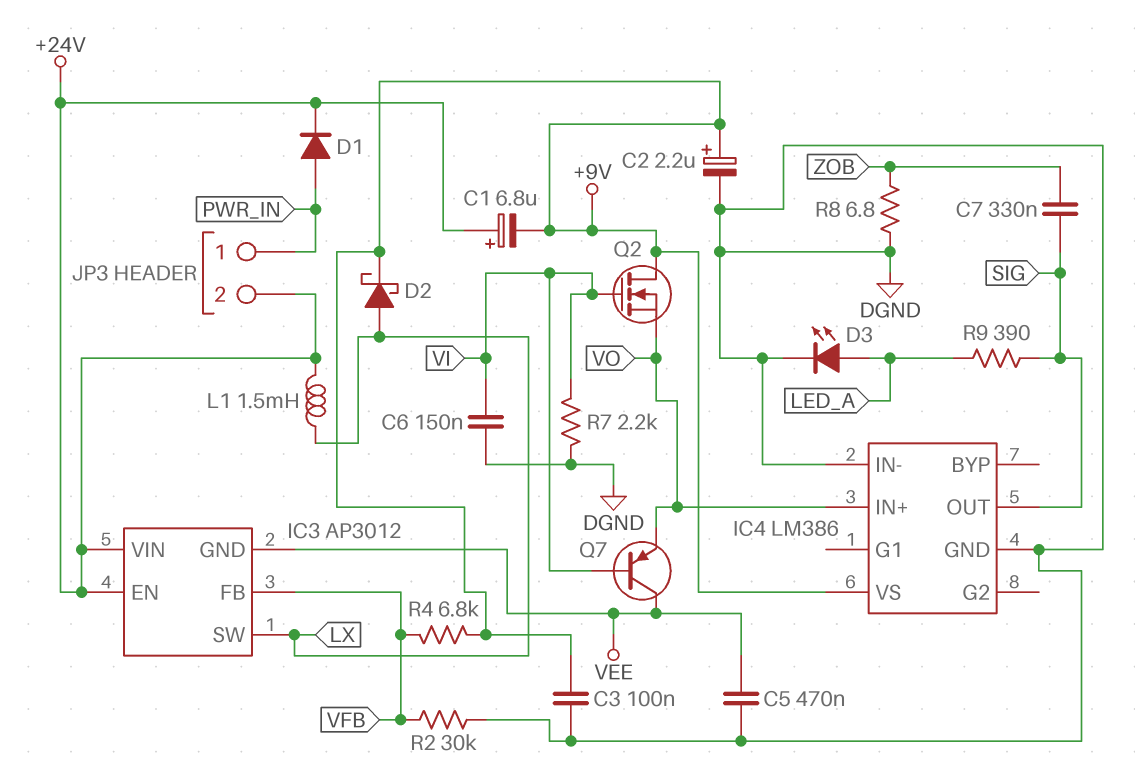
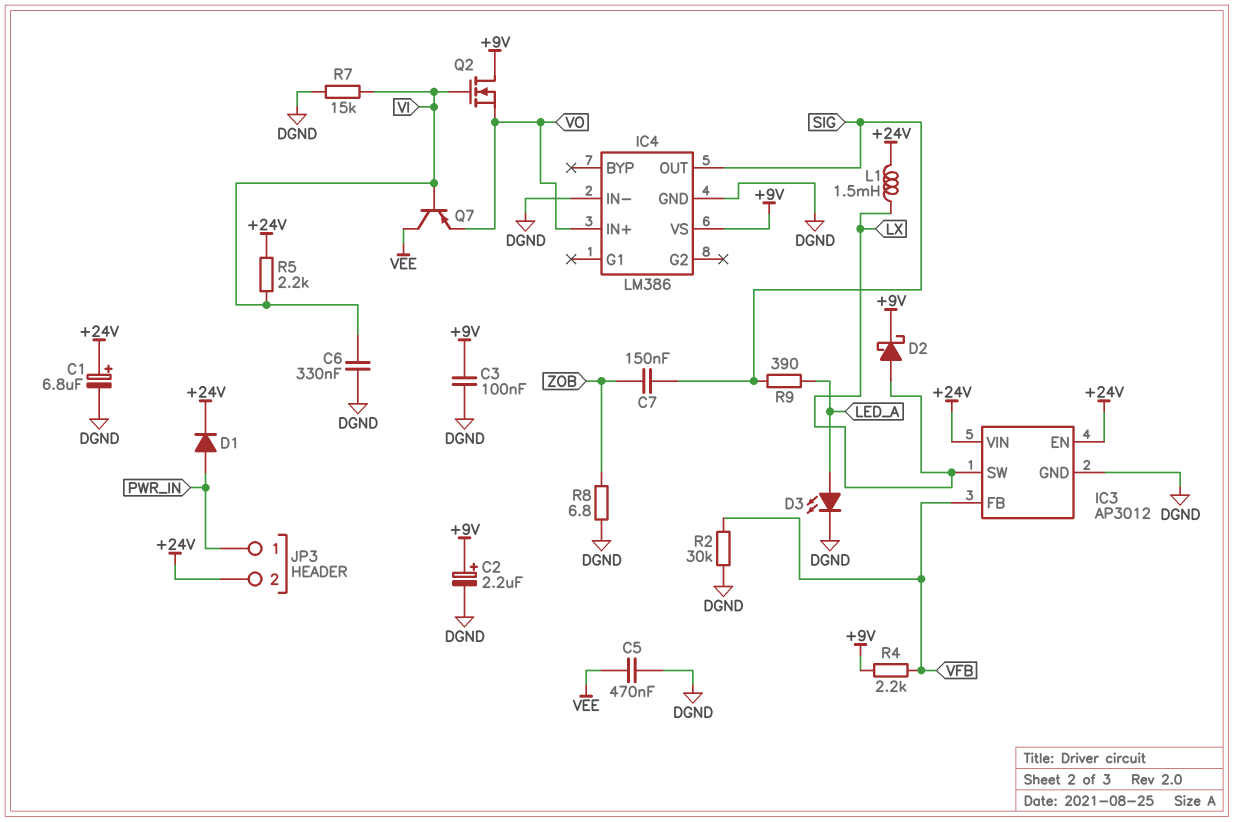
C1: 6.8uF (plus +24V, minus +9V) -> 6.8uF (plus +24V, minus DGND)
C6: 150nF (DGND, VI) -> 330nF (DGND, VI)
C7: 330nF (SIG, ZOB) -> 150nF (SIG, ZOB)
IC3 pin GND: VEE -> DGND
R4: 6.8k (+9V, VFB) -> 2.2k (+9V, VFB)
R5: none -> 2.2k (+24V, VI)
R7: 2.2k (DGND, VI) -> 15k (DGND, VI)

